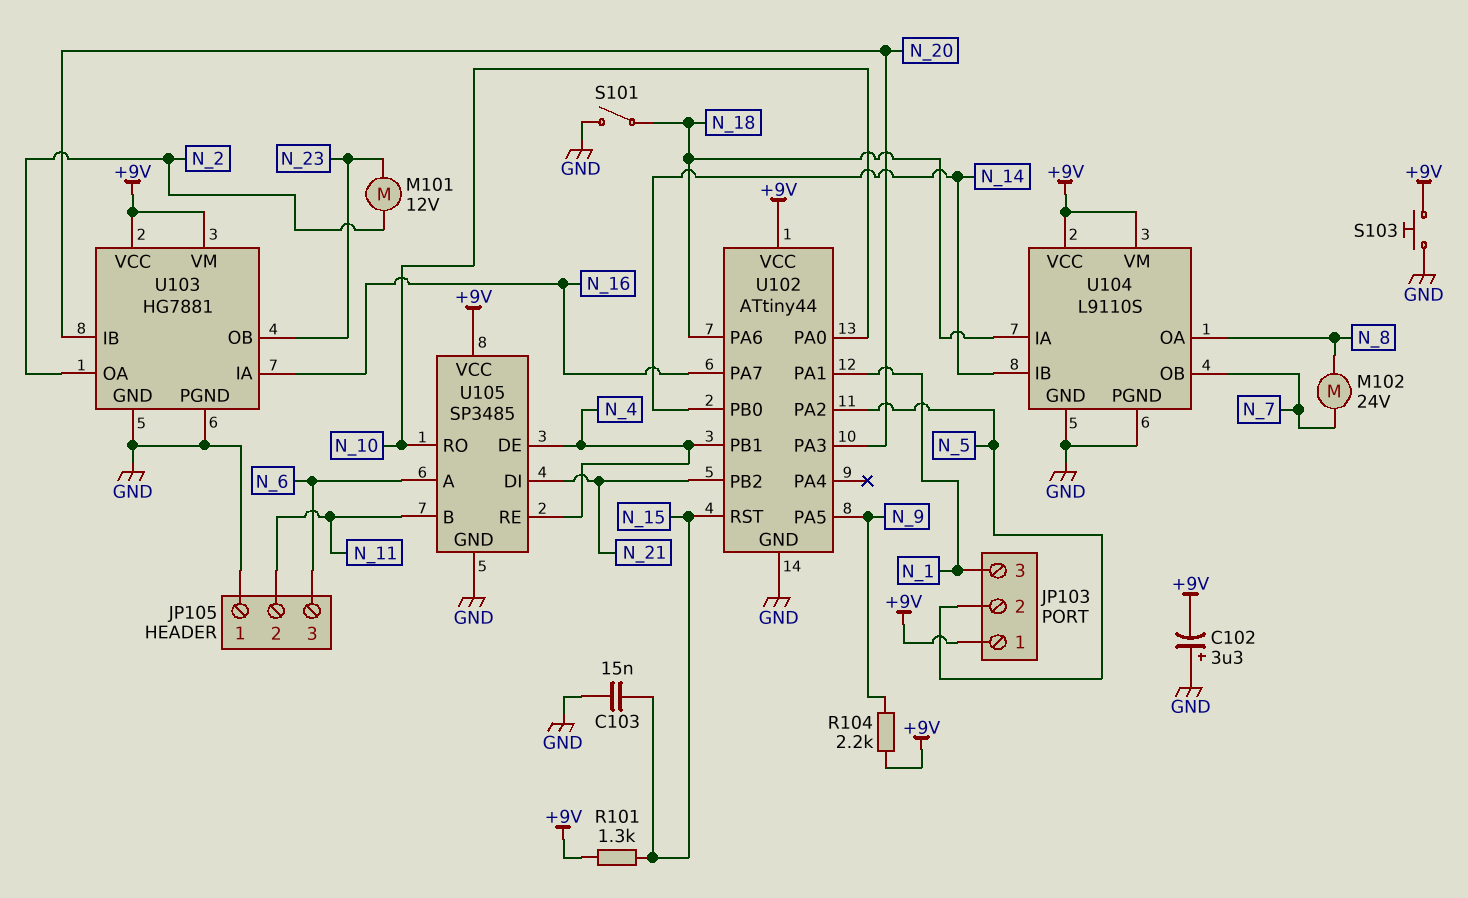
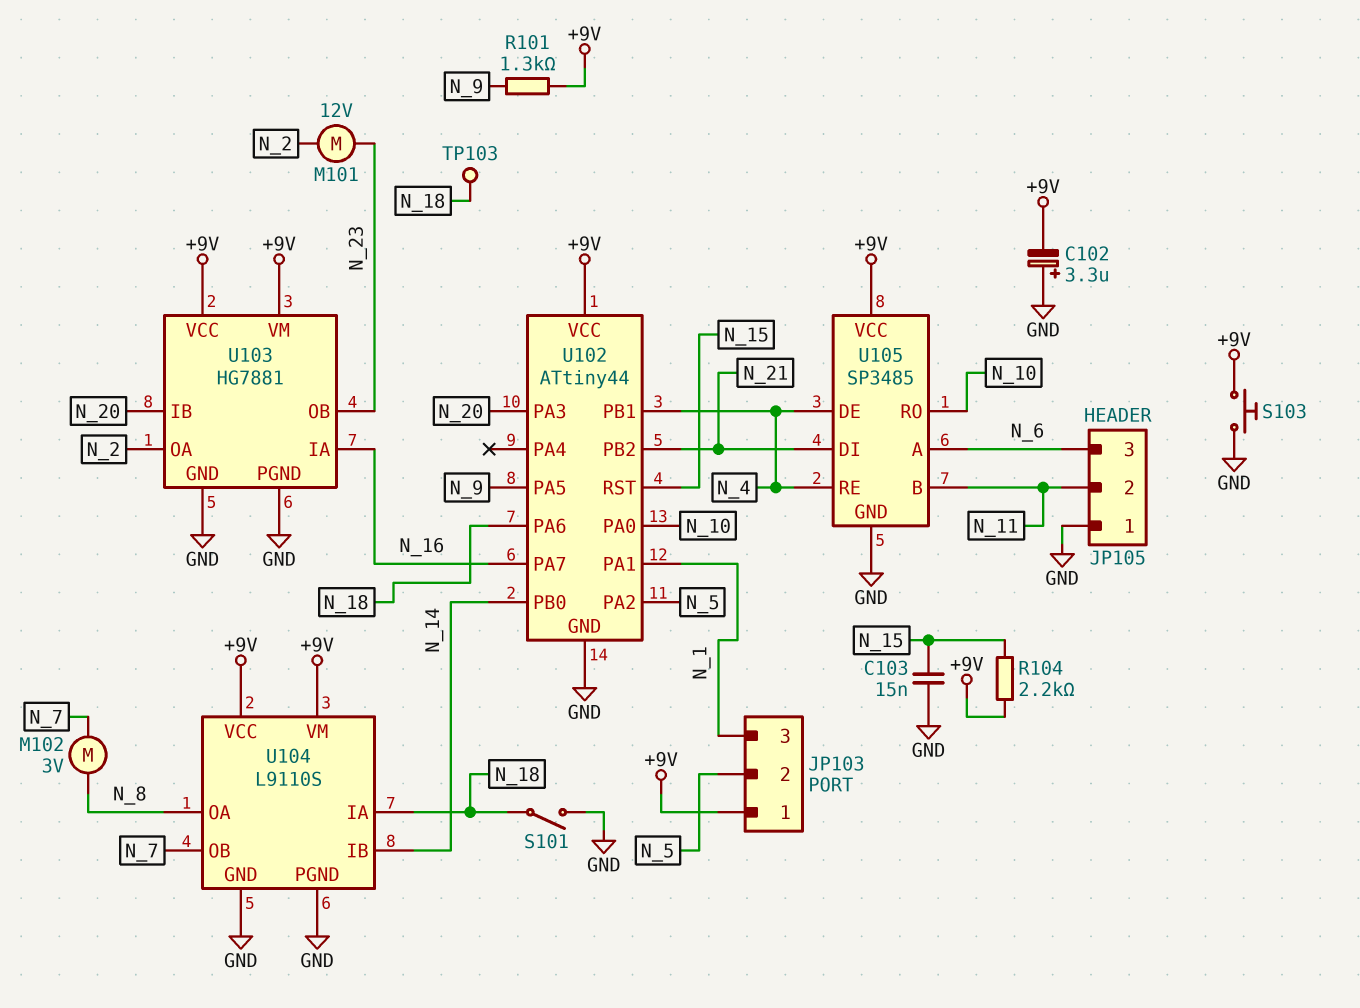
M102: motor 24V (N_7, N_8) -> motor 3V (N_7, N_8)
R101: 1.3k (+9V, N_15) -> 1.3k (+9V, N_9)
R104: 2.2k (+9V, N_9) -> 2.2k (+9V, N_15)
TP103: none -> test point (N_18)

